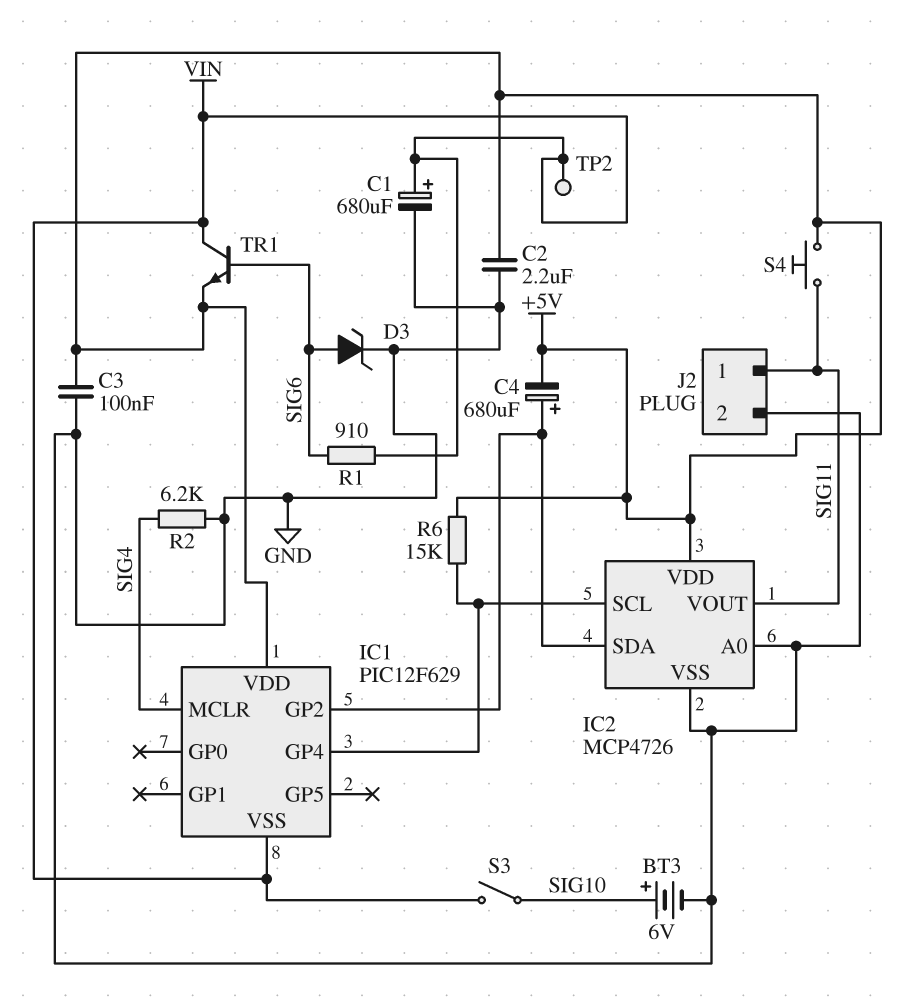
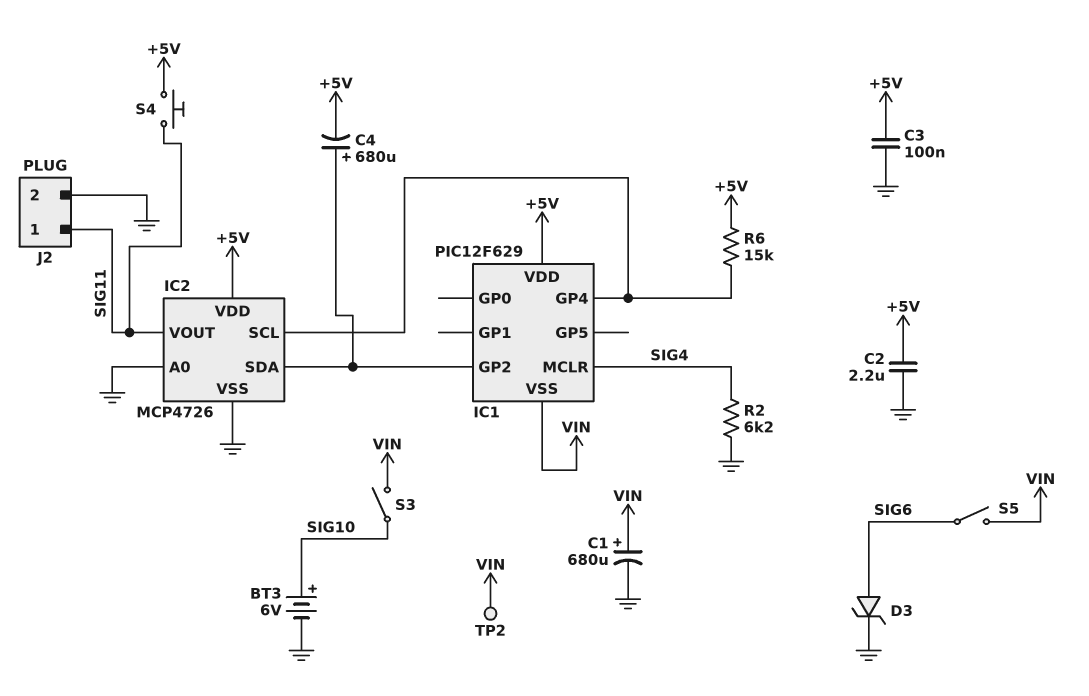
R1: 910 (SIG6, VIN) -> none
S5: none -> switch (SIG6, VIN)
TR1: NPN (B SIG6, C VIN, E +5V) -> none

